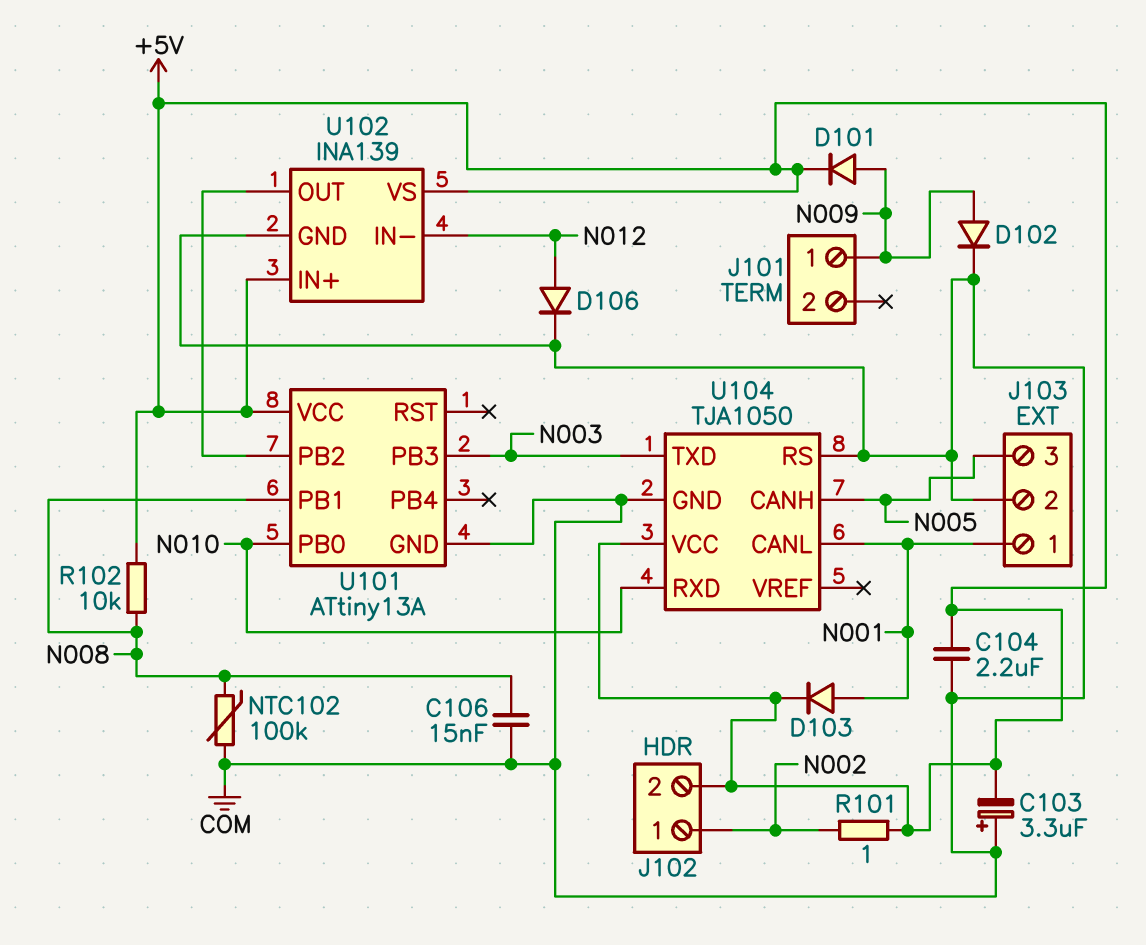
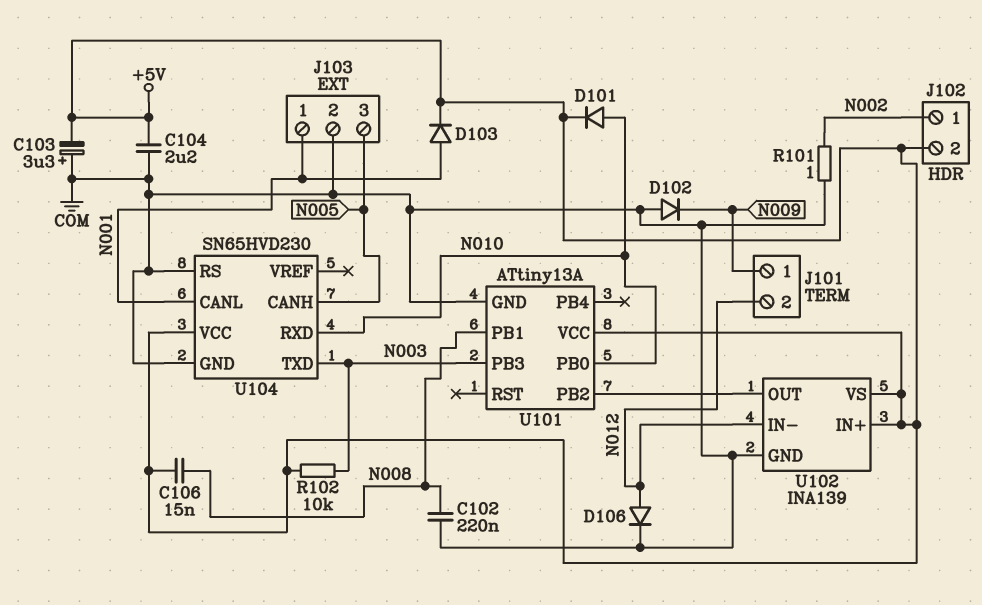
C102: none -> 220nF (COM, N008)
C106: 15nF (COM, N008) -> 15nF (+5V, N008)
D101: diode (A N009, K +5V) -> diode (A N010, K +5V)
D102: diode (A N009, K COM) -> diode (A COM, K N009)
J101 pin 2: none -> N012
NTC102: 100k (COM, N008) -> none
R101: 1 (+5V, N002) -> 1 (COM, N002)
R102: 10k (+5V, N008) -> 10k (+5V, N003)
U104: TJA1050 -> SN65HVD230

